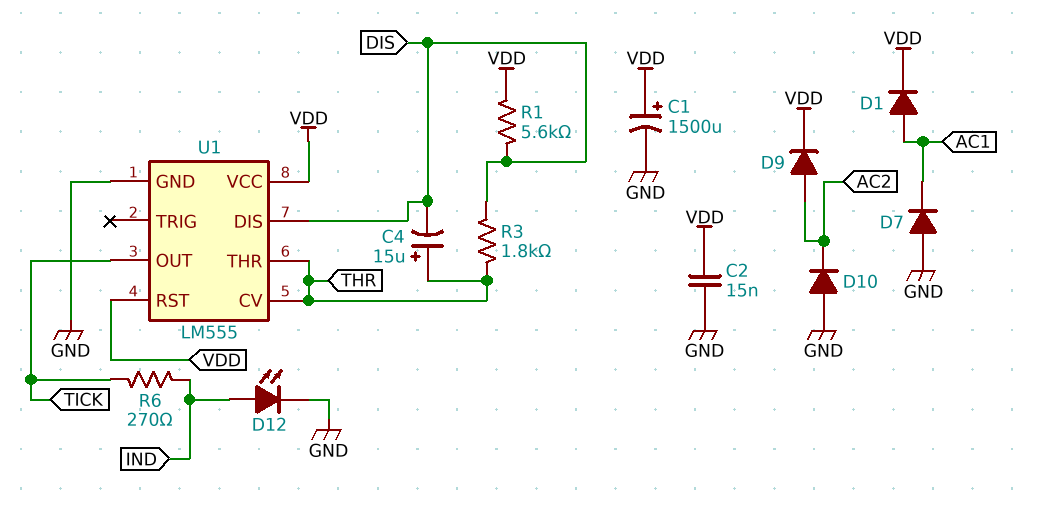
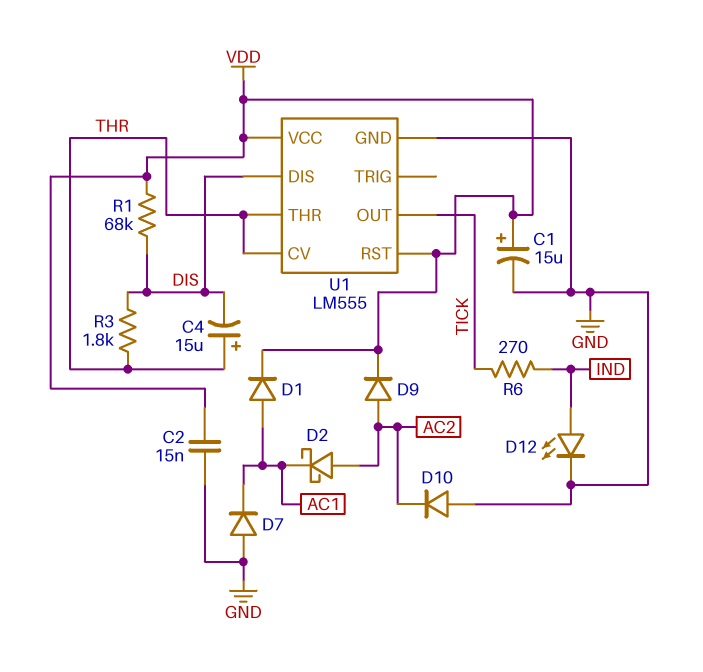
C1: 1500uF (plus VDD, minus GND) -> 15uF (plus VDD, minus GND)
D2: none -> schottky (A AC2, K AC1)
R1: 5.6k (DIS, VDD) -> 68k (DIS, VDD)

